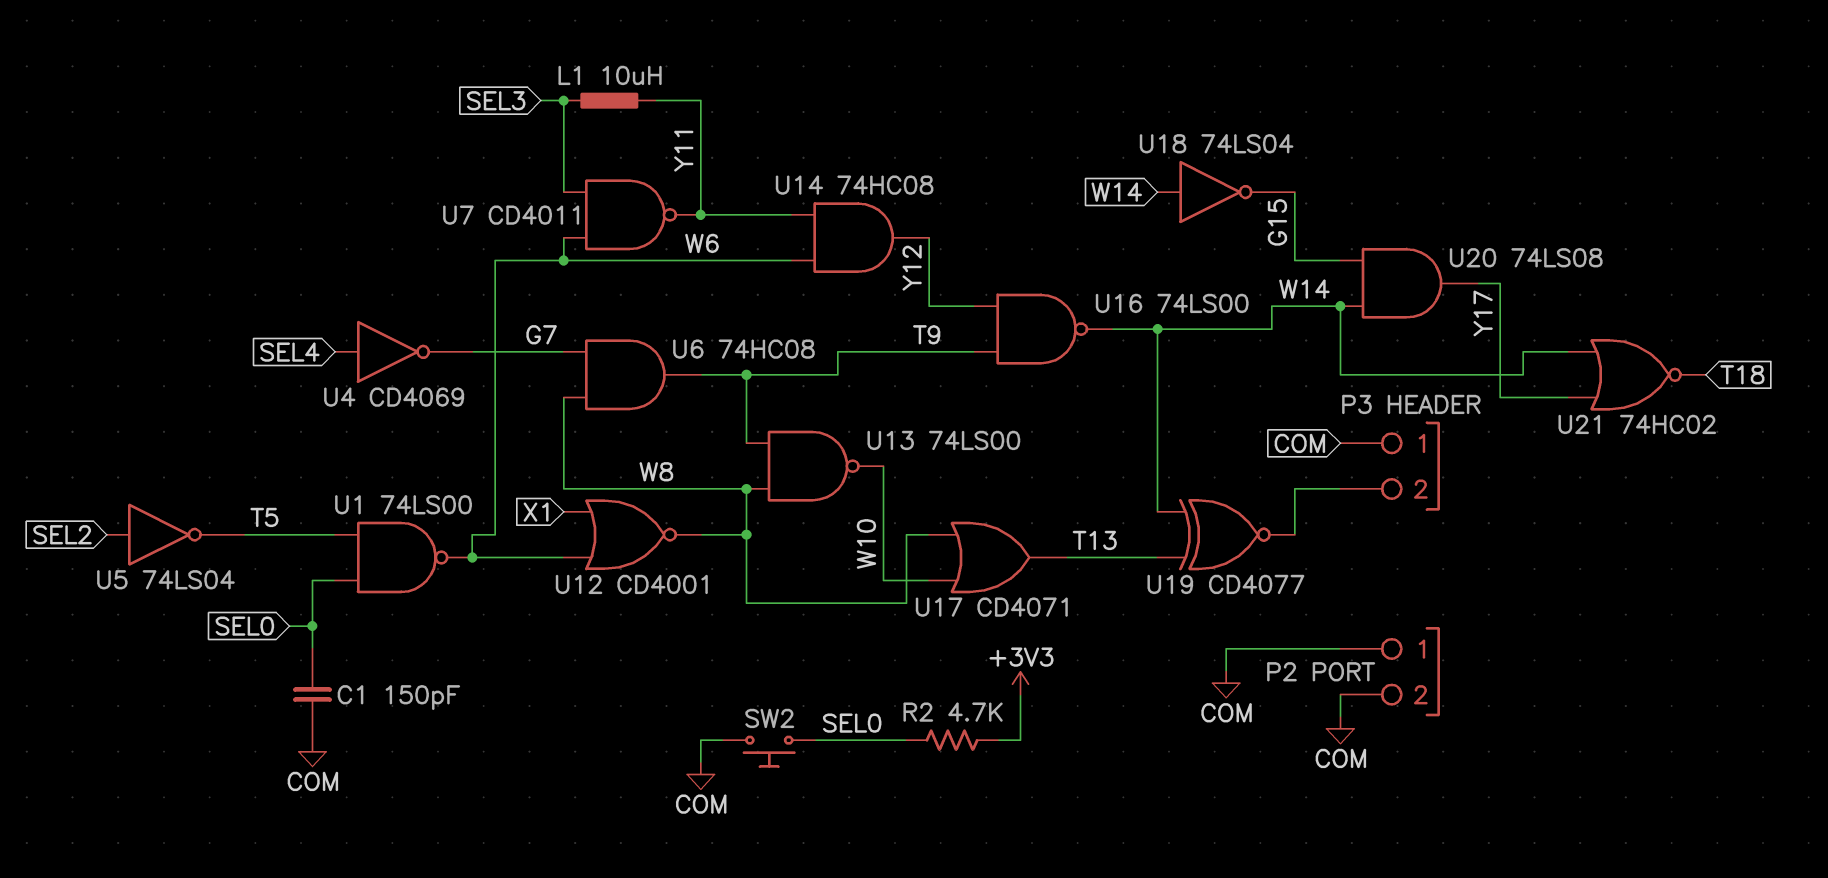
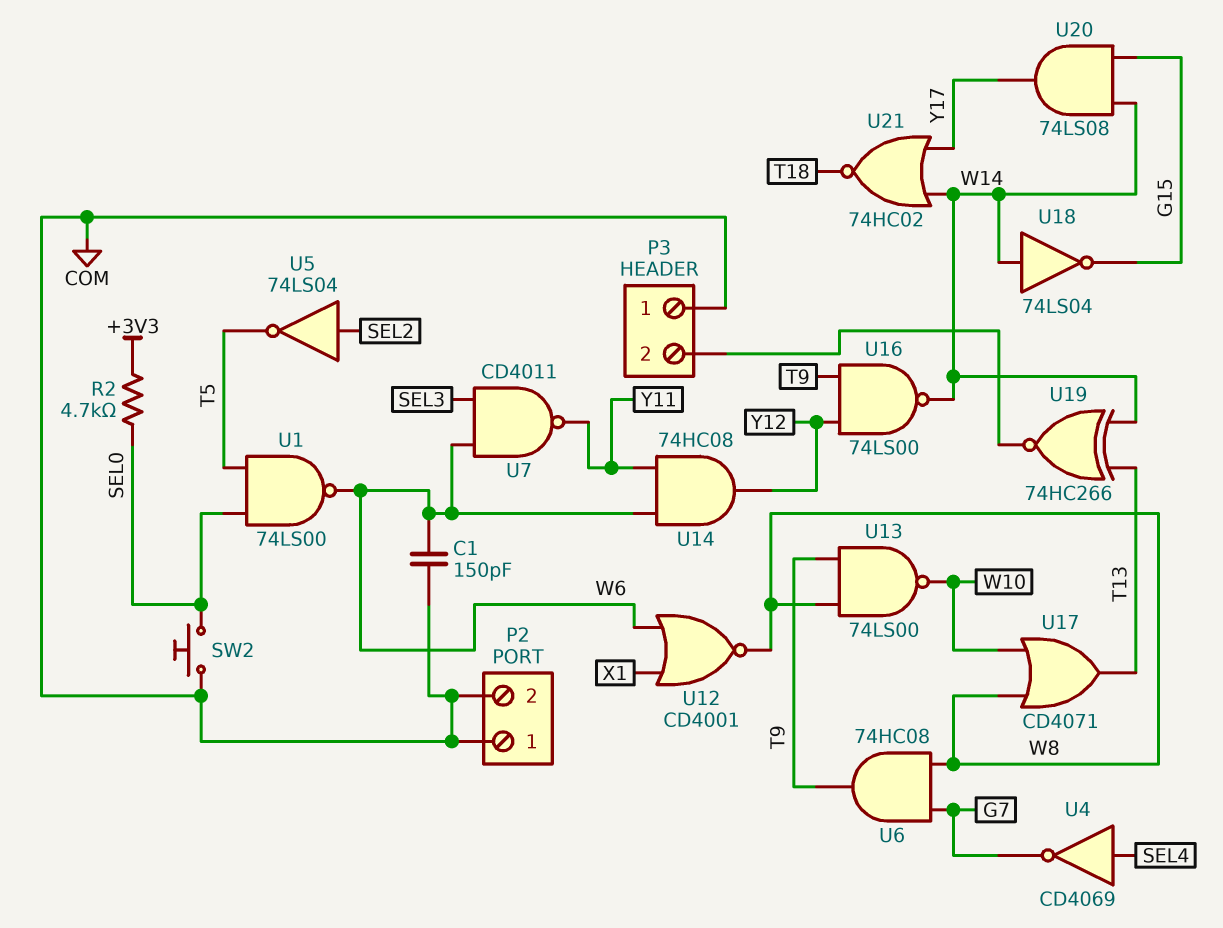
C1: 150pF (COM, SEL0) -> 150pF (COM, W6)
L1: 10uH (SEL3, Y11) -> none
U19: XNOR CD4077 (in T13, in W14, out P3/2) -> XNOR 74HC266 (in T13, in W14, out P3/2)

